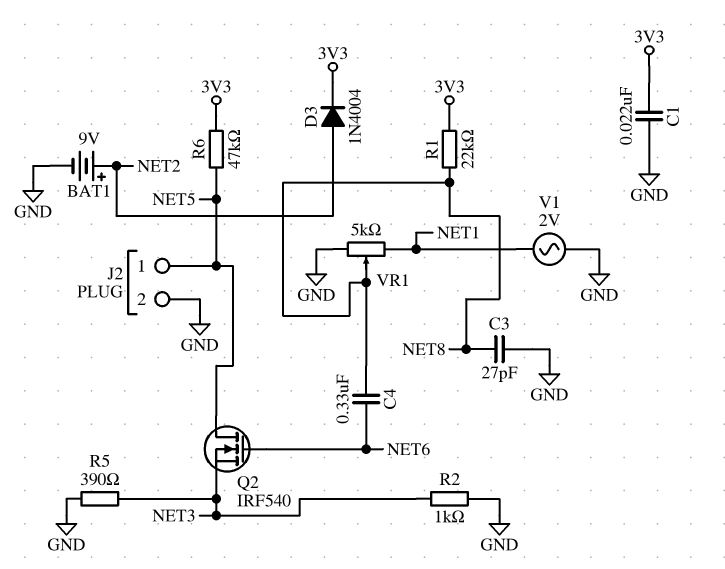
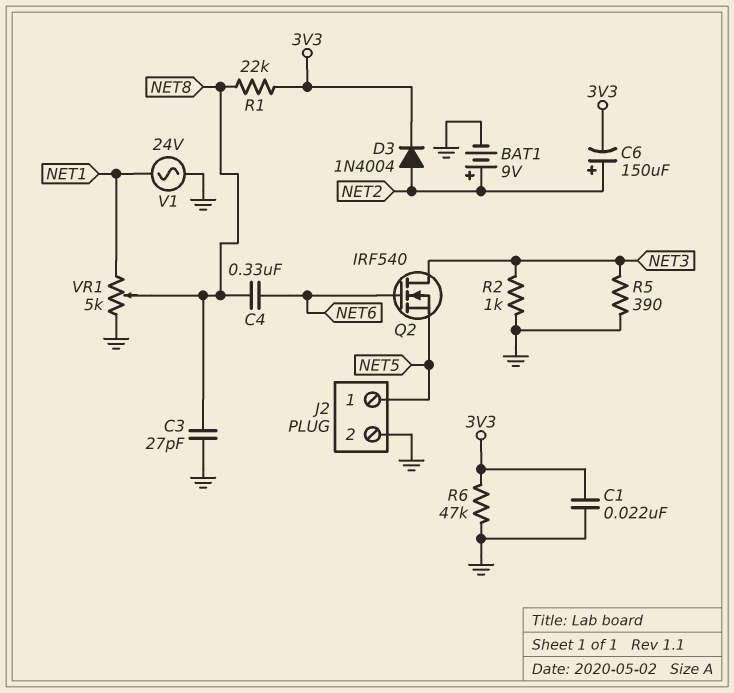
C6: none -> 150uF (plus NET2, minus 3V3)
Q2: NMOS IRF540 (G NET6, D NET5, S NET3) -> NMOS IRF540 (G NET6, D NET3, S NET5)
R6: 47k (3V3, NET5) -> 47k (3V3, GND)
V1: AC 2V (GND, NET1) -> AC 24V (GND, NET1)

